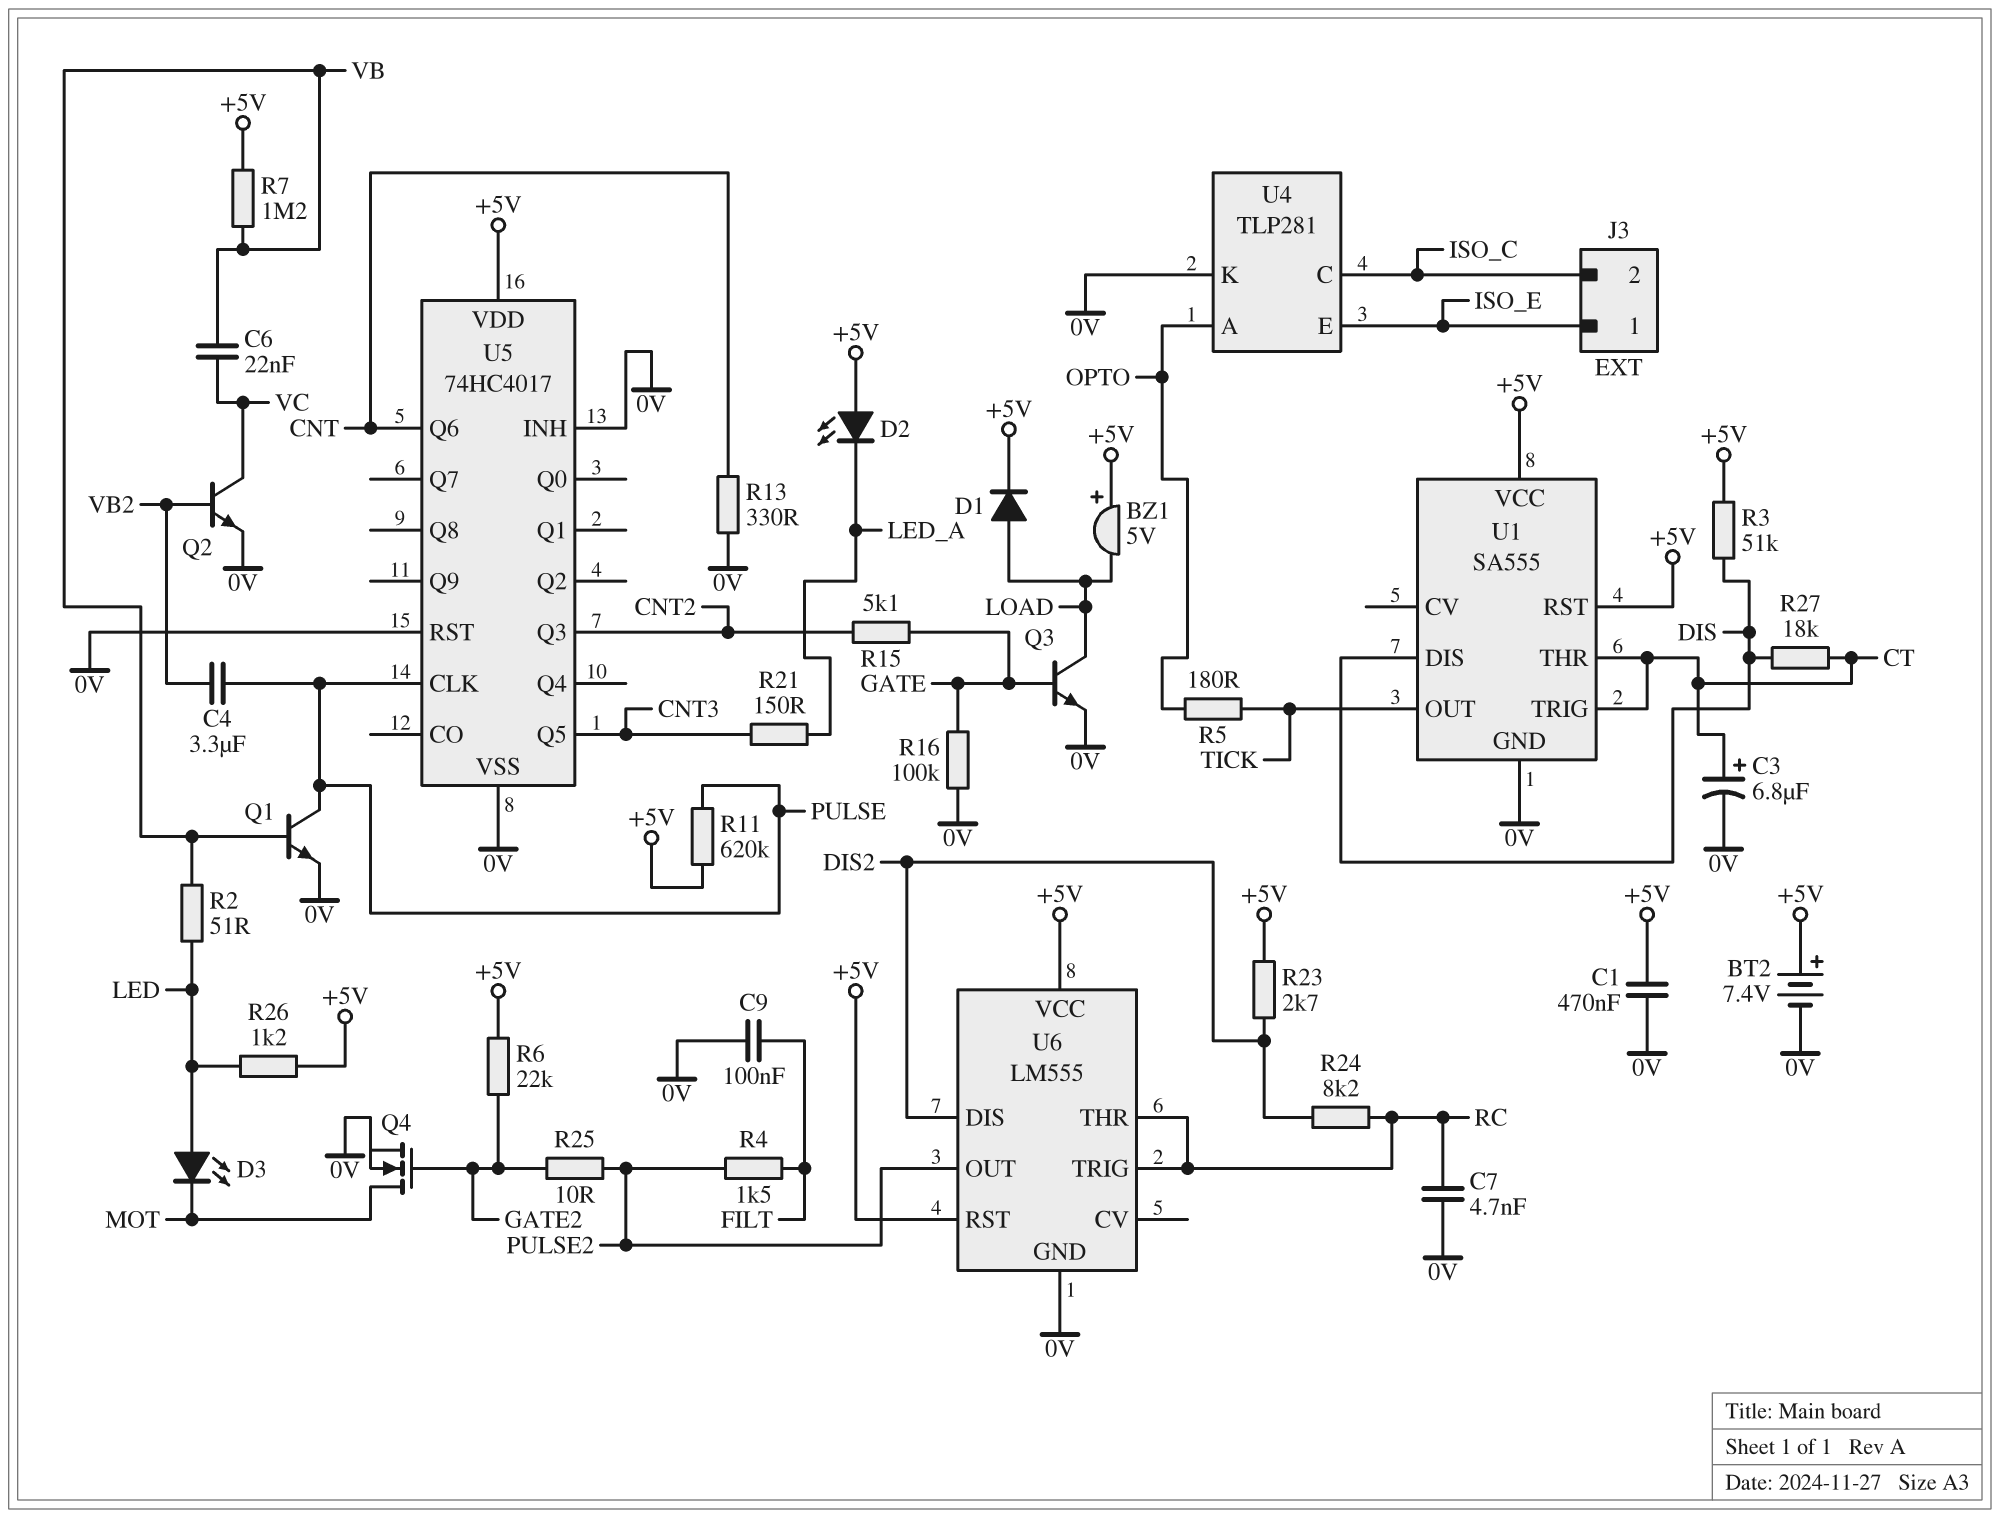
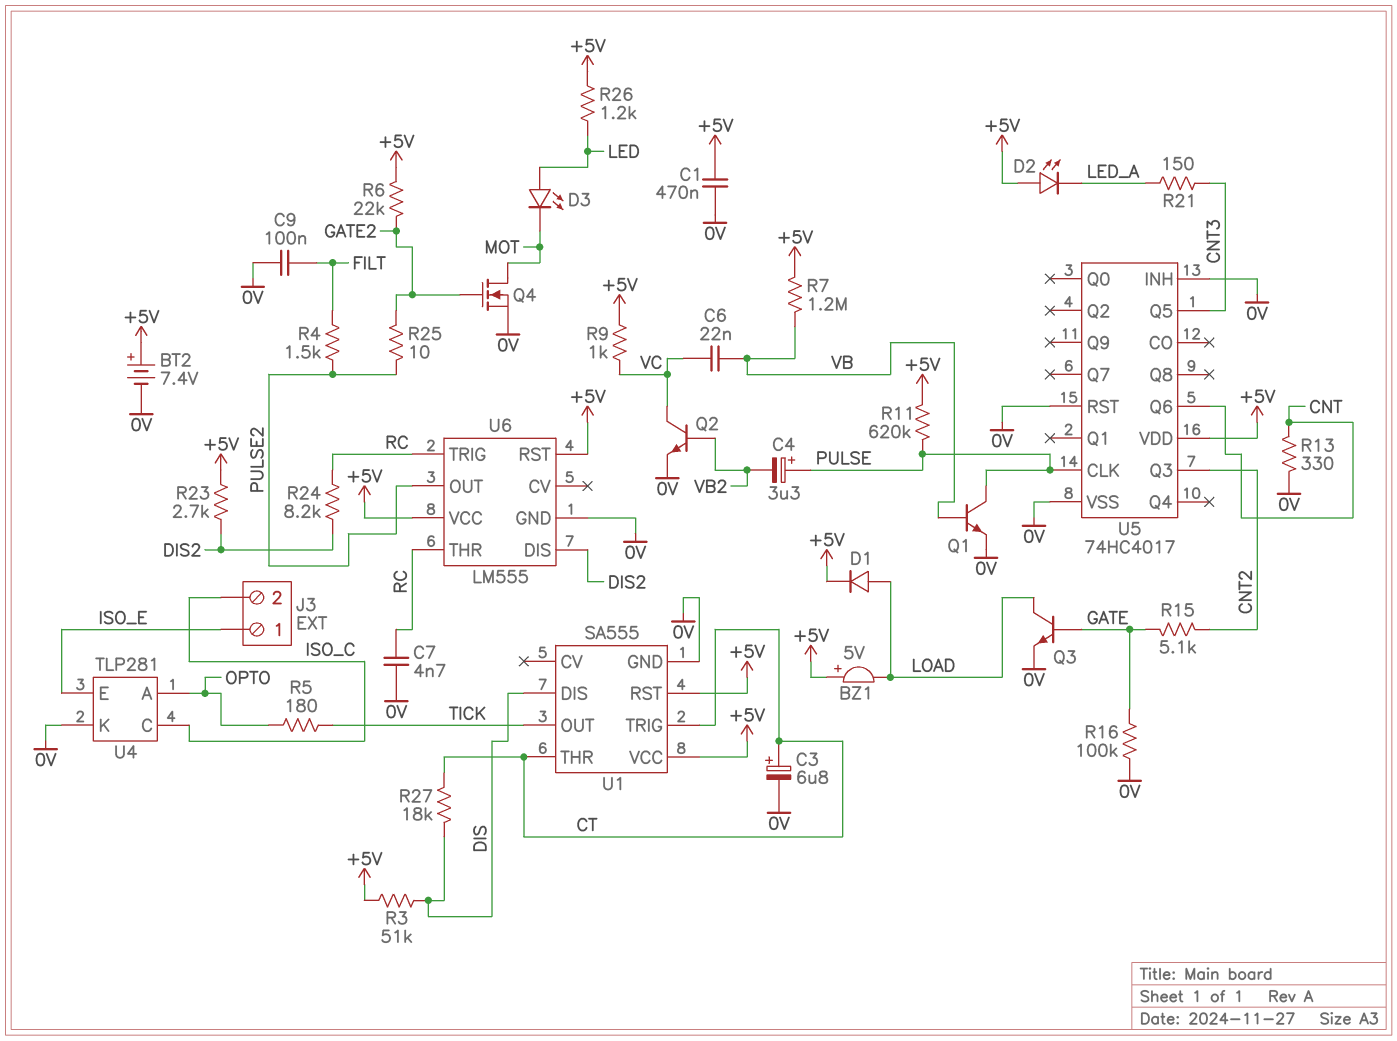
C4: 3.3uF (PULSE, VB2) -> 3.3uF (plus PULSE, minus VB2)
R2: 51 (LED, VB) -> none
R9: none -> 1k (+5V, VC)

